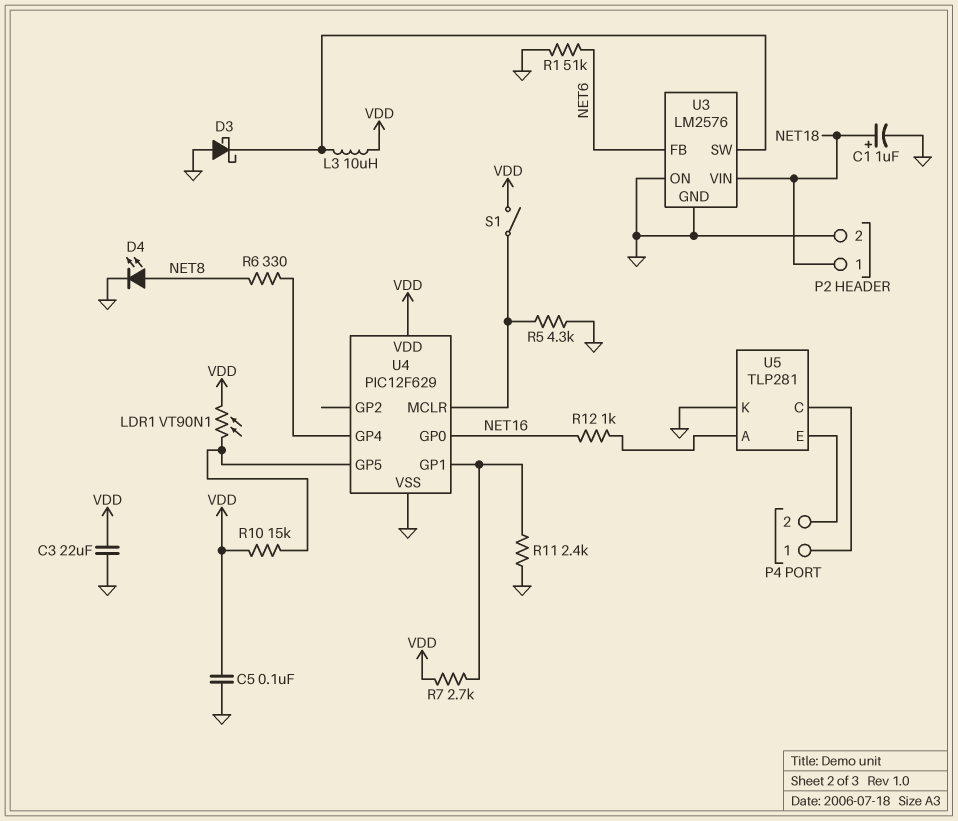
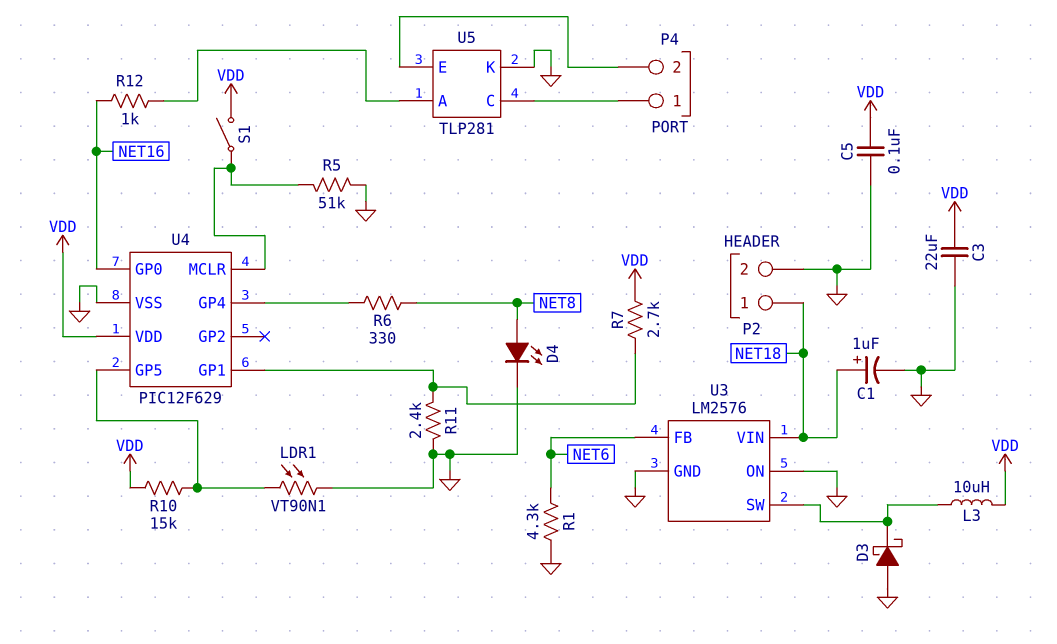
LDR1: VT90N1 (U4/GP5, VDD) -> VT90N1 (GND, U4/GP5)
R1: 51k (GND, NET6) -> 4.3k (GND, NET6)
R5: 4.3k (GND, U4/MCLR) -> 51k (GND, U4/MCLR)

